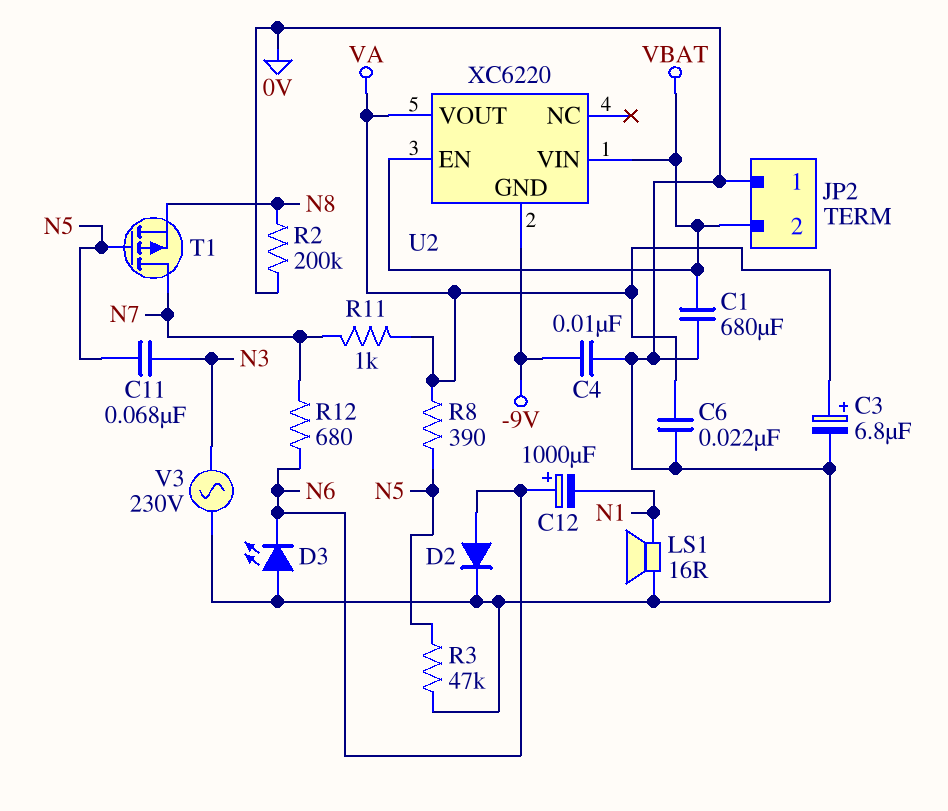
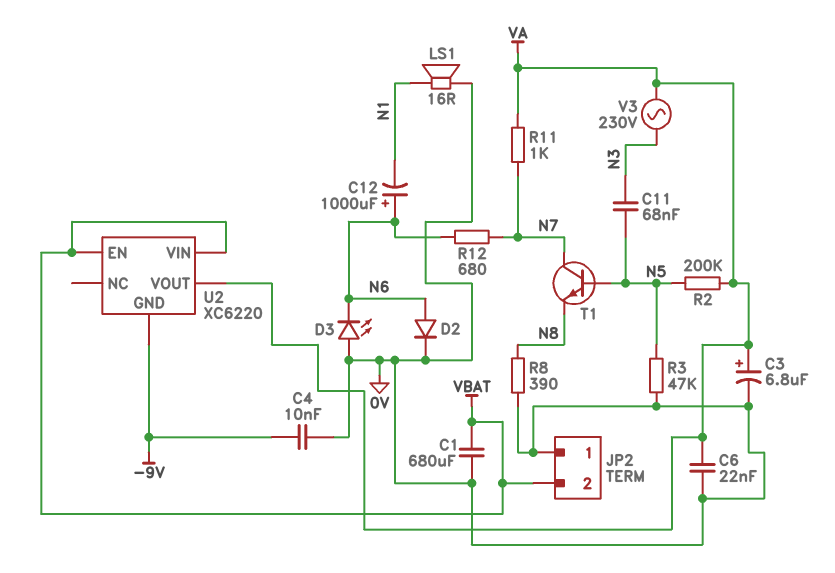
R2: 200k (0V, N8) -> 200k (N5, VA)
R8: 390 (N5, VA) -> 390 (0V, N8)
T1: PMOS (G N5, D N7, S N8) -> NPN (B N5, C N7, E N8)
V3: AC 230V (0V, N3) -> AC 230V (N3, VA)

